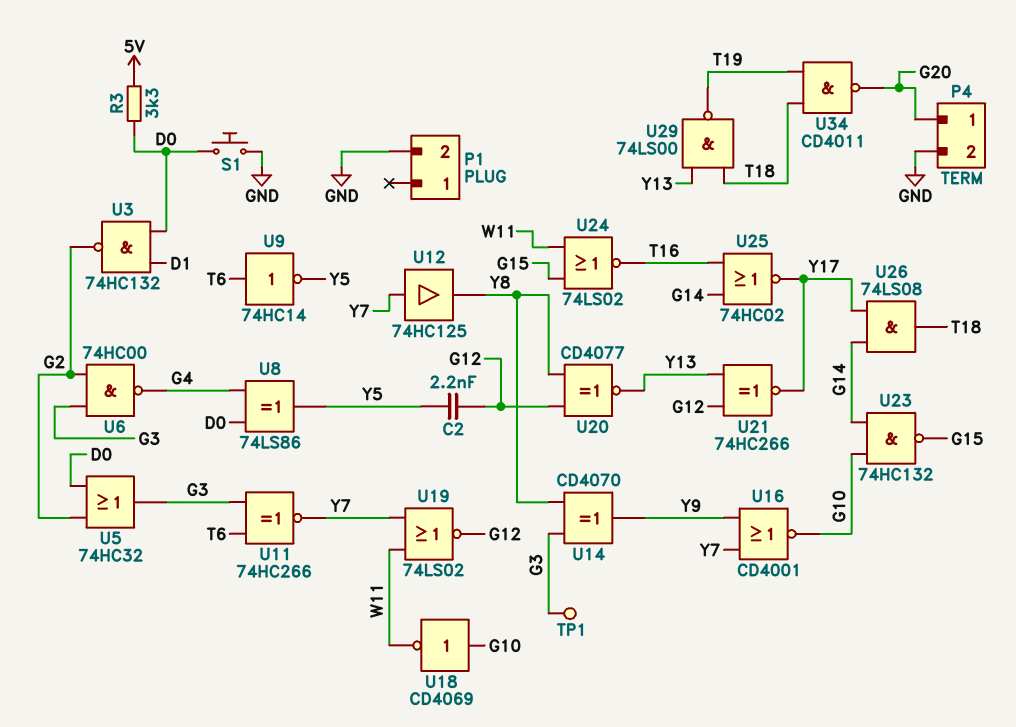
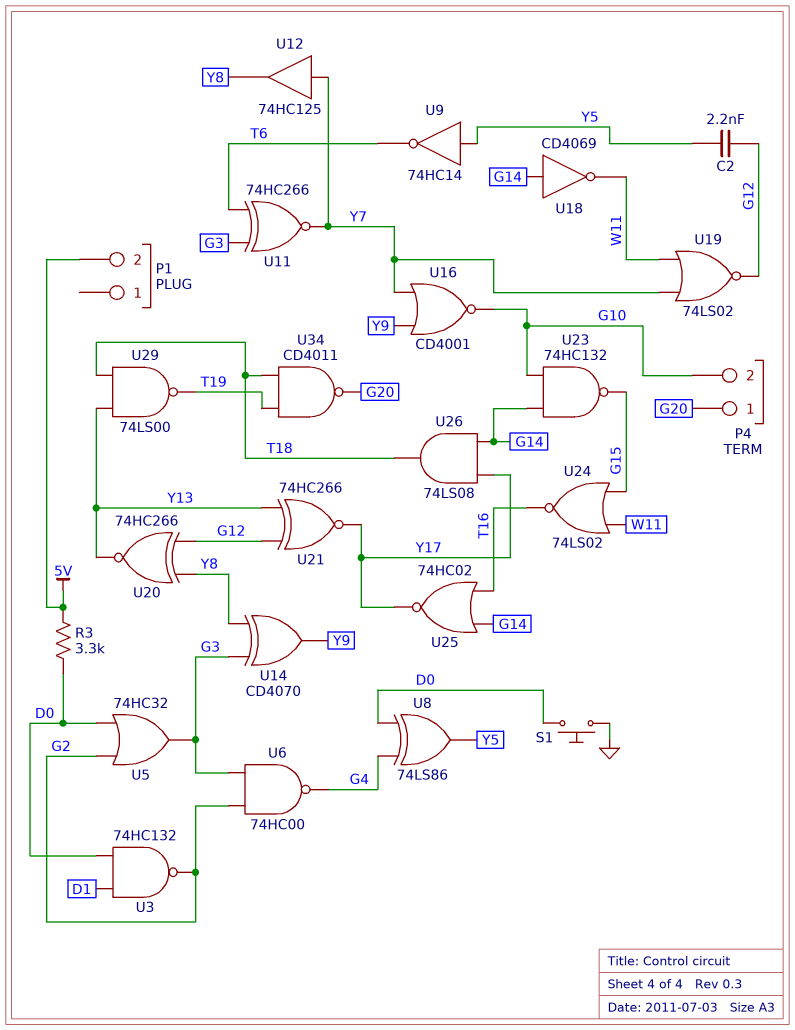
P1 pin 2: GND -> 5V
P4 pin 2: GND -> G10
TP1: test point (G3) -> none
U9: NOT 74HC14 (in T6, out Y5) -> NOT 74HC14 (in Y5, out T6)
U18: NOT CD4069 (in G10, out W11) -> NOT CD4069 (in G14, out W11)
U20: XNOR CD4077 (in G12, in Y8, out Y13) -> XNOR 74HC266 (in G12, in Y8, out Y13)

